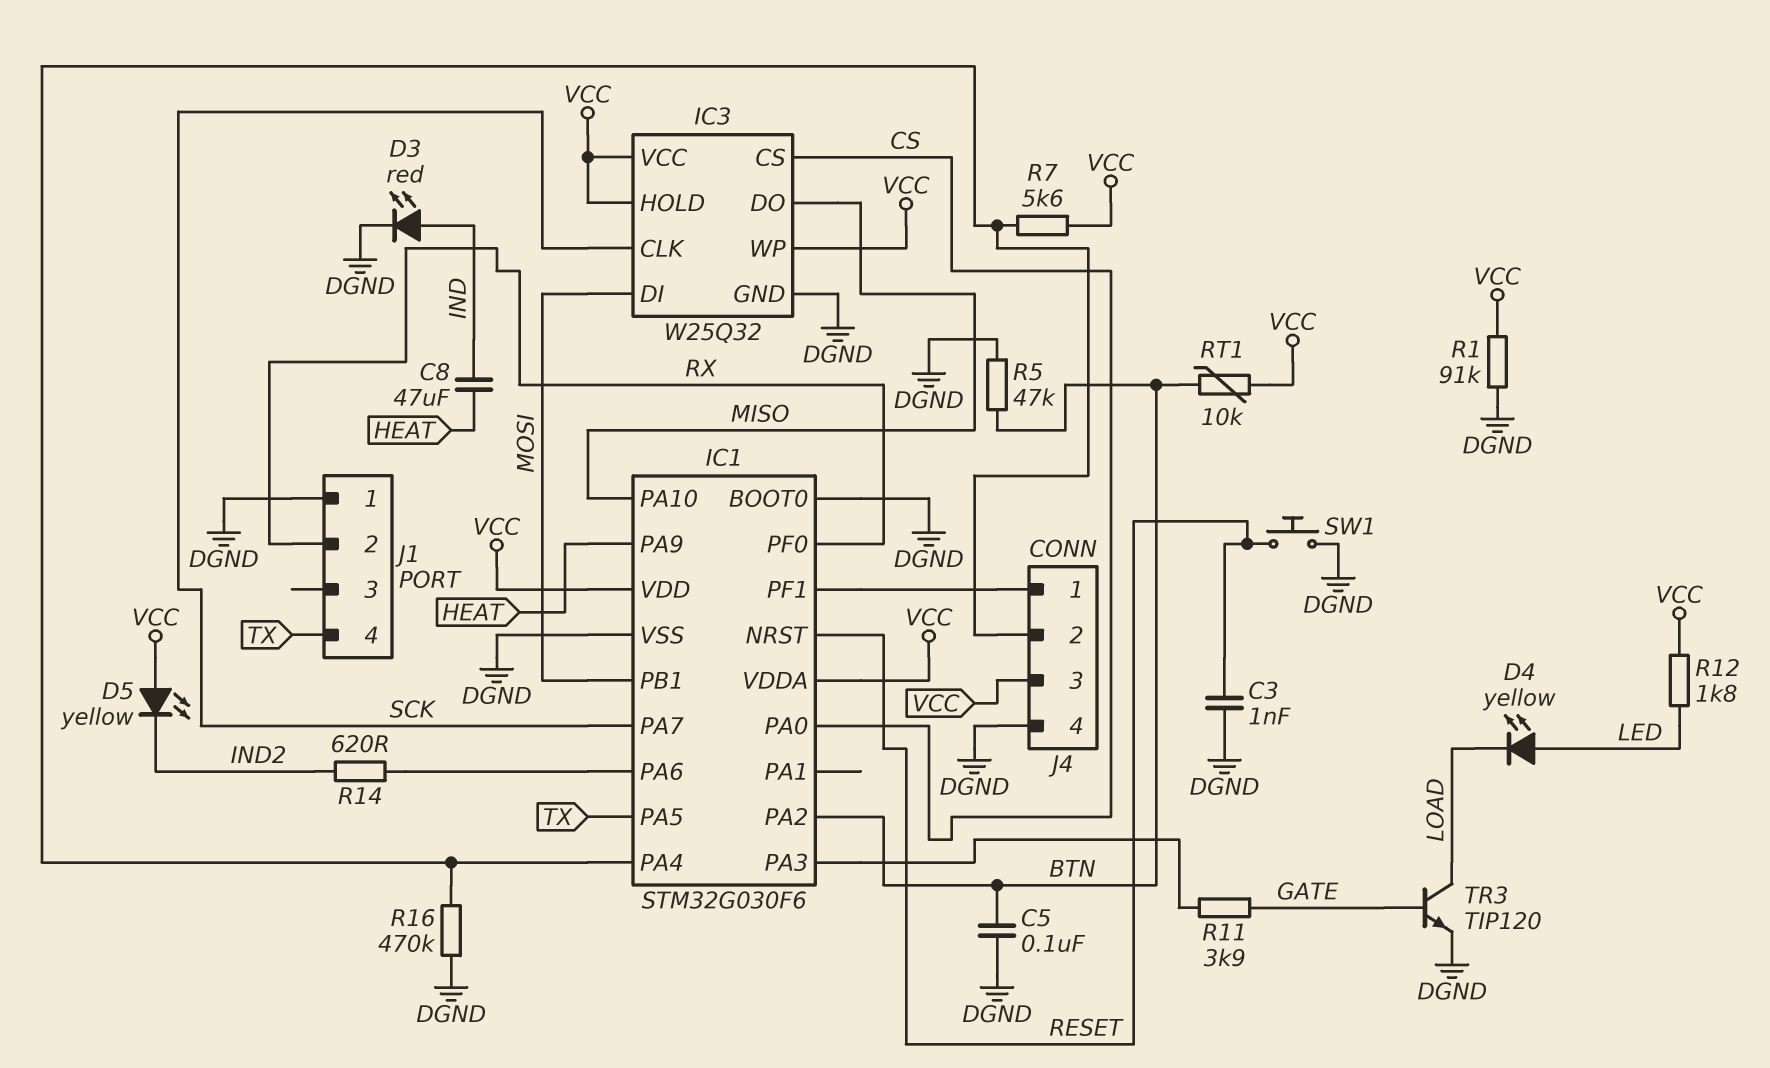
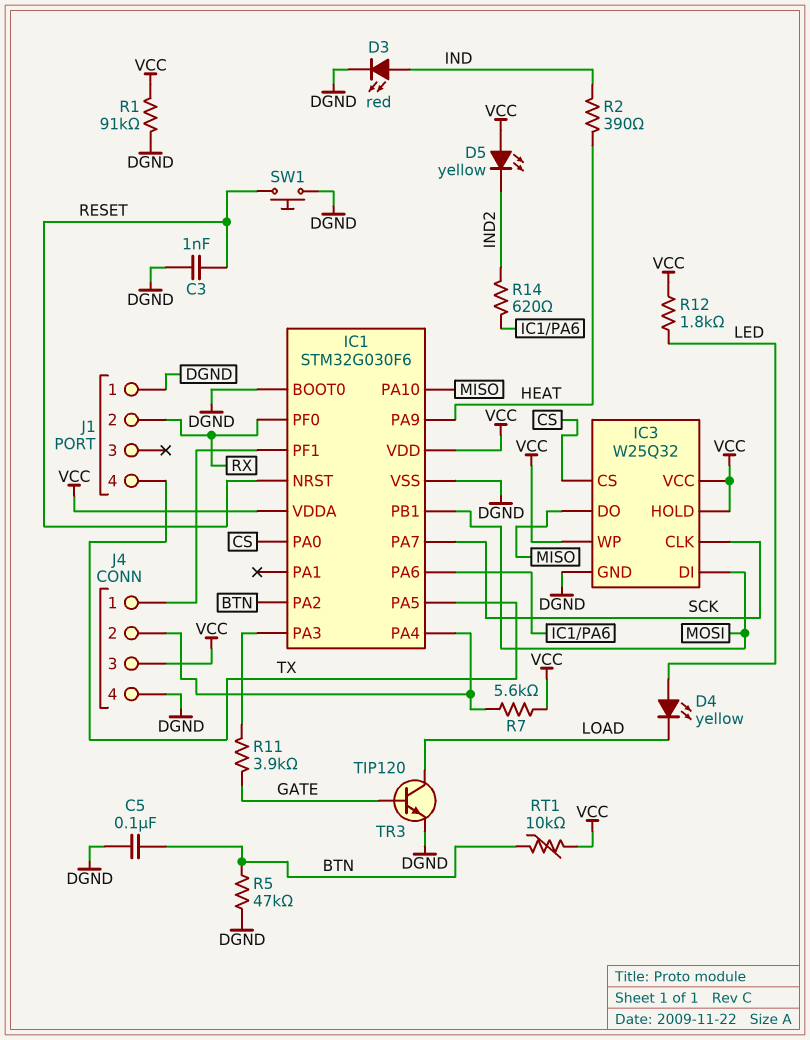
C8: 47uF (HEAT, IND) -> none
R2: none -> 390 (HEAT, IND)
R16: 470k (DGND, IC1/PA4) -> none

